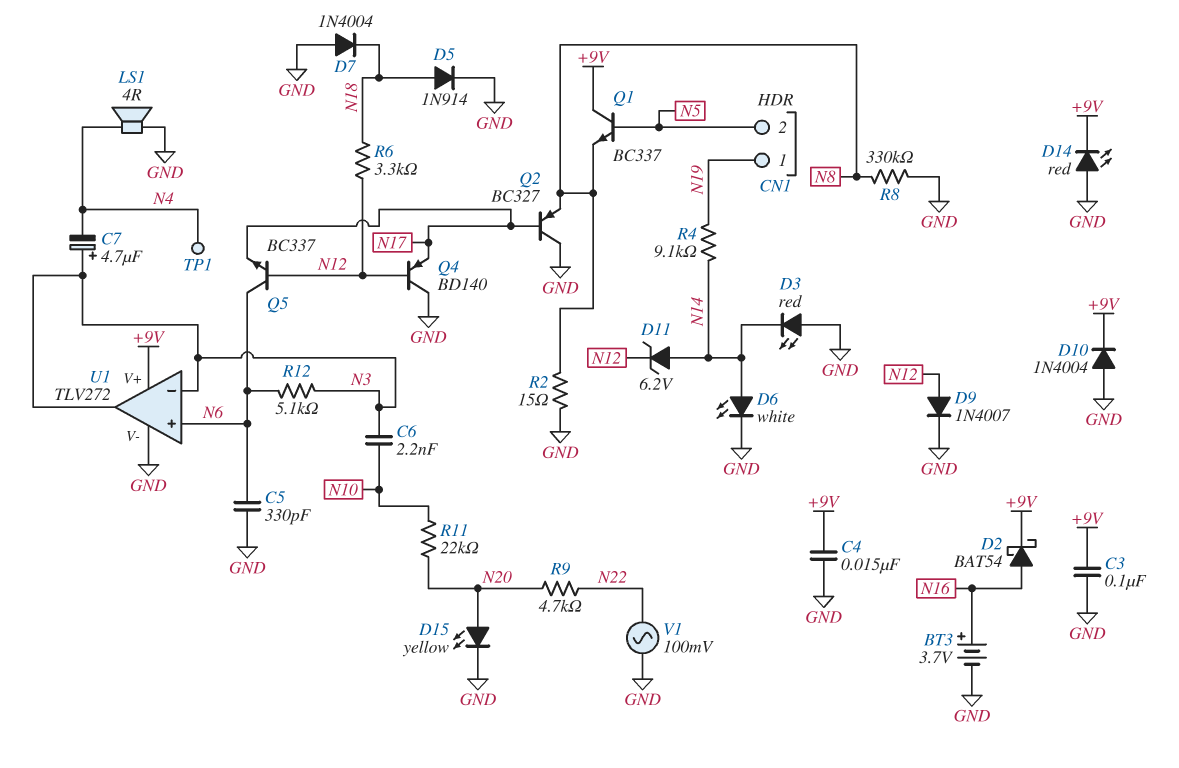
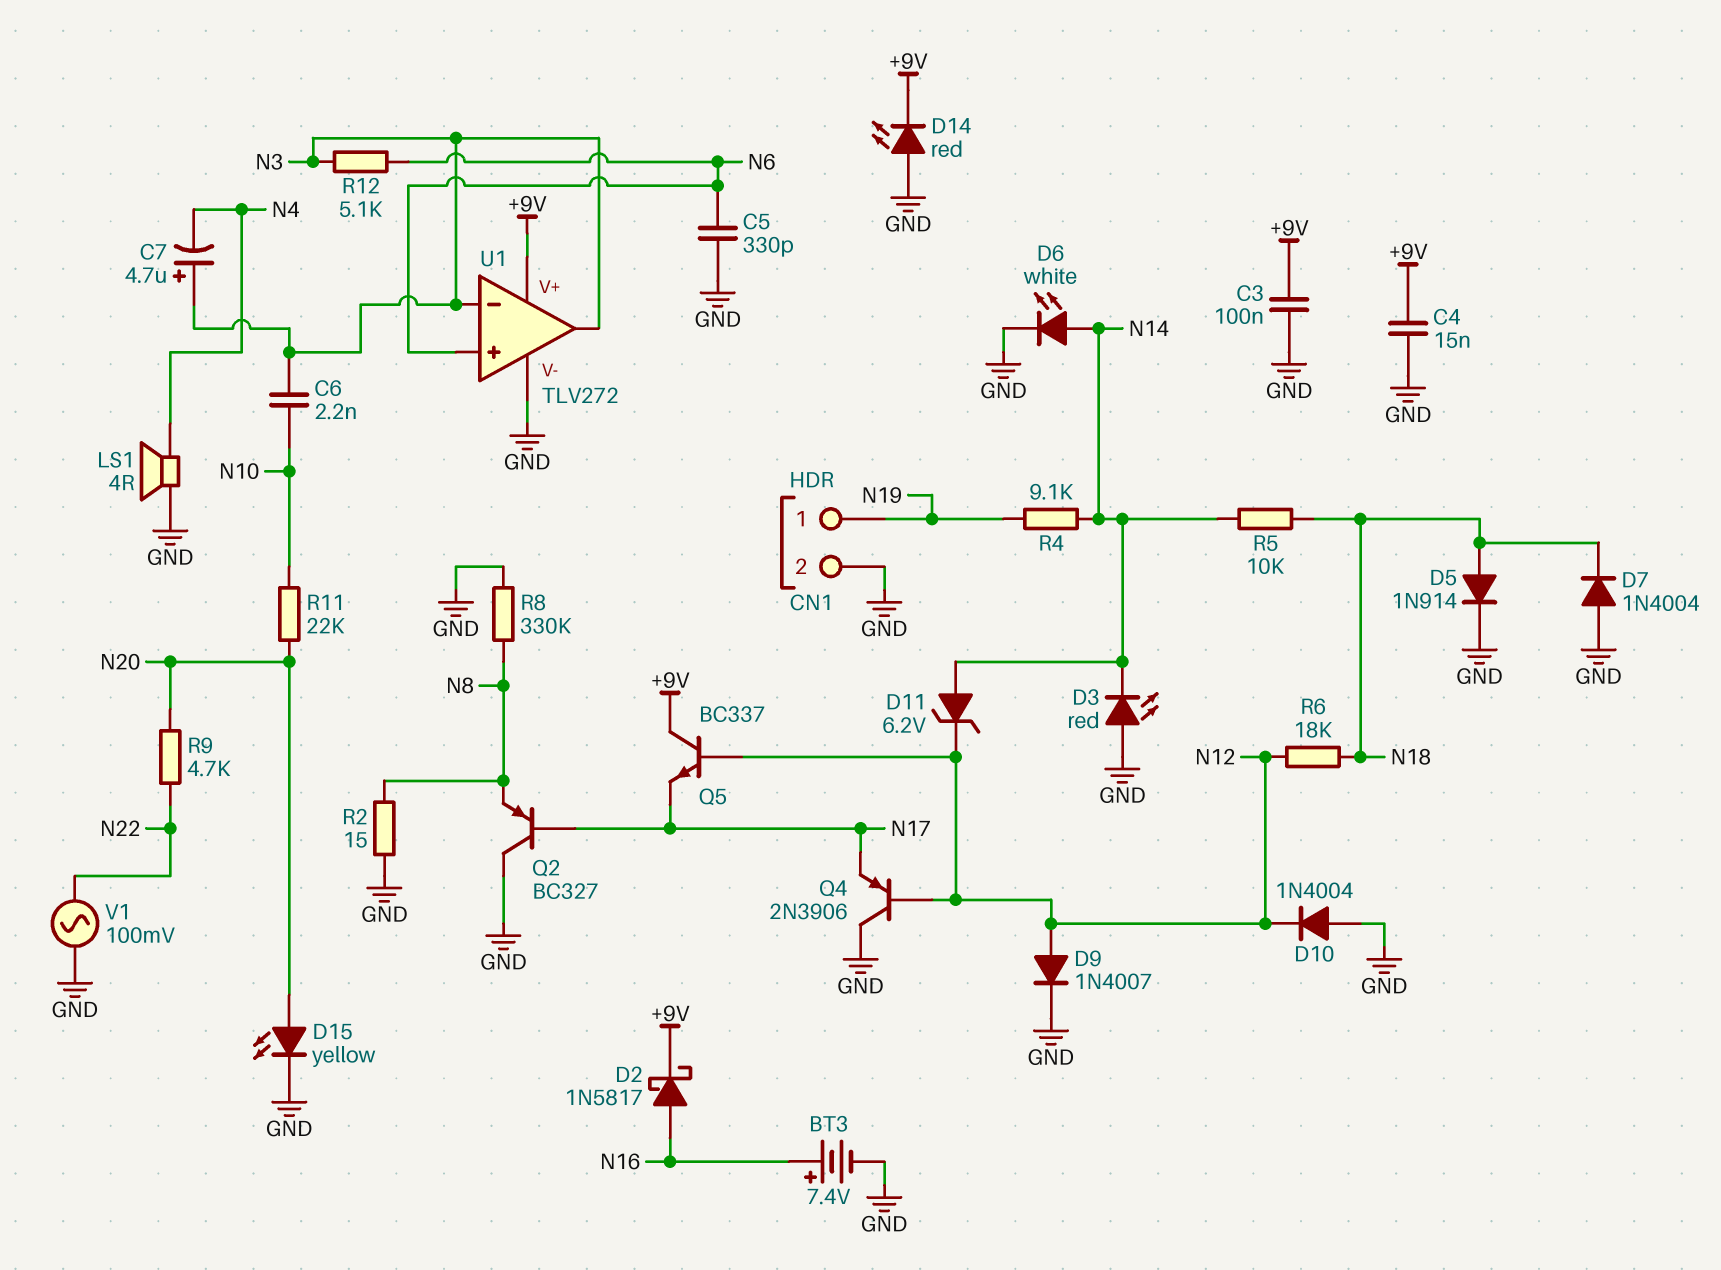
BT3: 3.7V (plus N16, minus GND) -> 7.4V (plus N16, minus GND)
CN1 pin 2: N5 -> GND
D2: schottky BAT54 (A N16, K +9V) -> schottky 1N5817 (A N16, K +9V)
D10: diode 1N4004 (A GND, K +9V) -> diode 1N4004 (A GND, K N12)
Q1: NPN BC337 (B N5, C +9V, E N8) -> none
Q4: PNP BD140 (B N12, C GND, E N17) -> PNP 2N3906 (B N12, C GND, E N17)
Q5: NPN BC337 (B N12, C N6, E N17) -> NPN BC337 (B N12, C +9V, E N17)
R5: none -> 10k (N14, N18)
R6: 3.3k (N12, N18) -> 18k (N12, N18)
TP1: test point (N4) -> none

